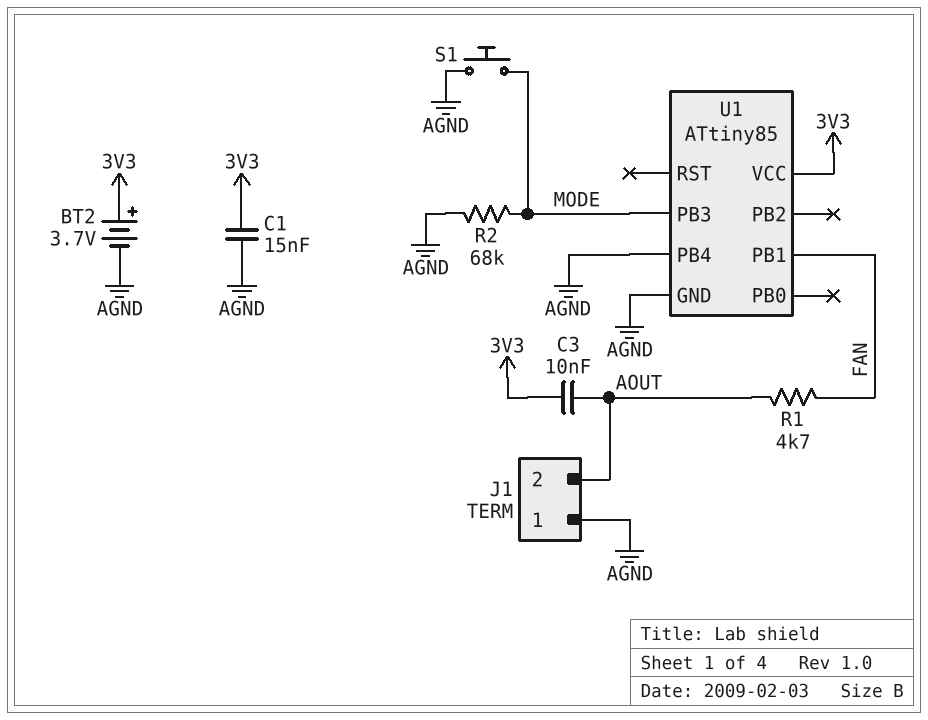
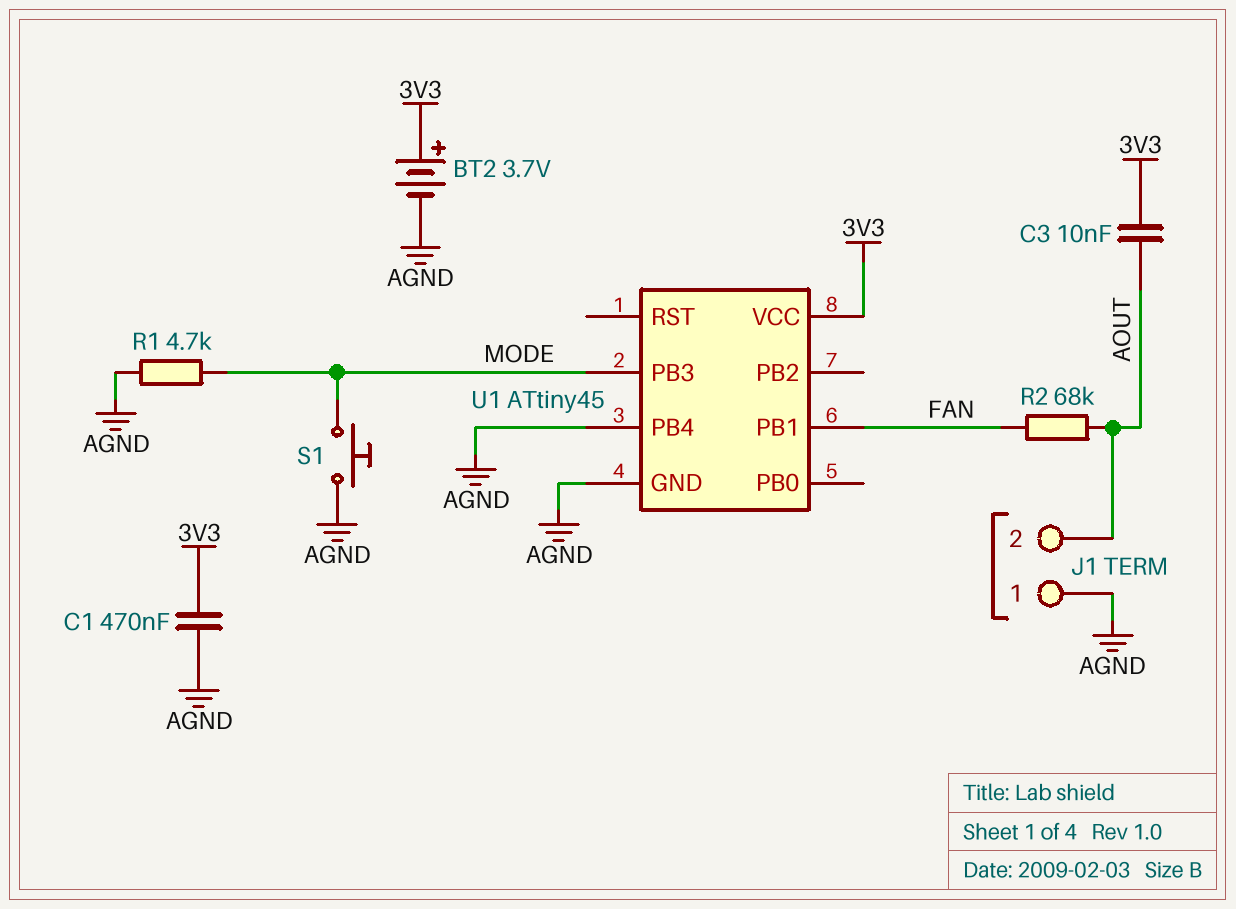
C1: 15nF (3V3, AGND) -> 470nF (3V3, AGND)
R1: 4.7k (AOUT, FAN) -> 4.7k (AGND, MODE)
R2: 68k (AGND, MODE) -> 68k (AOUT, FAN)
U1: ATtiny85 -> ATtiny45

